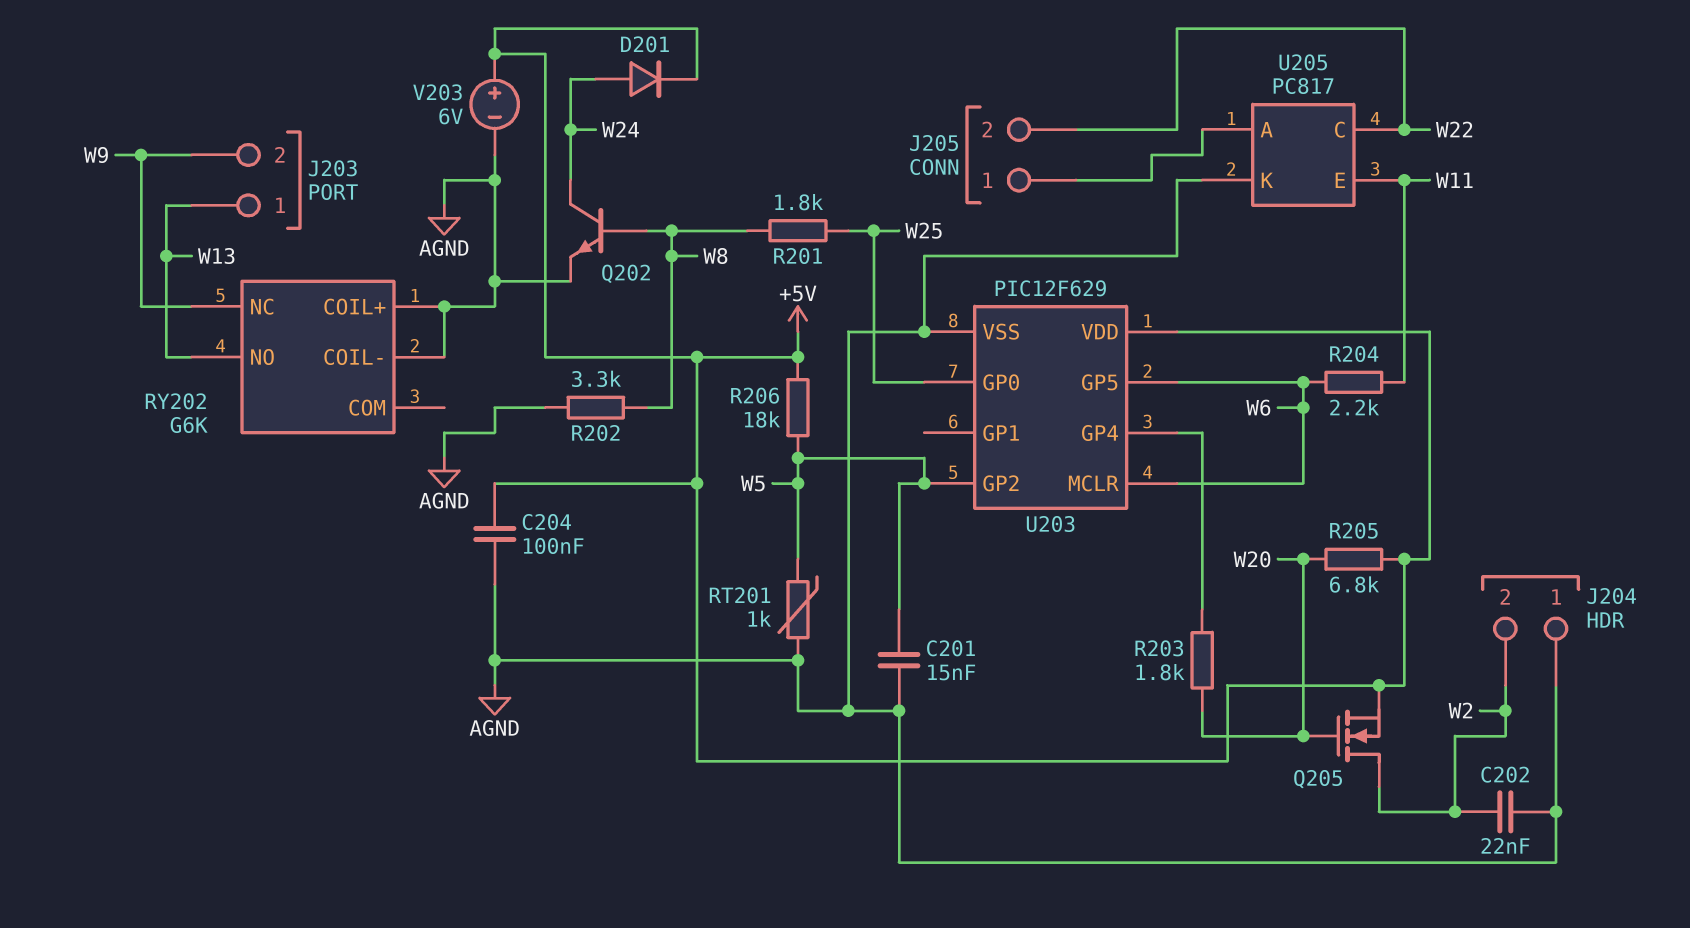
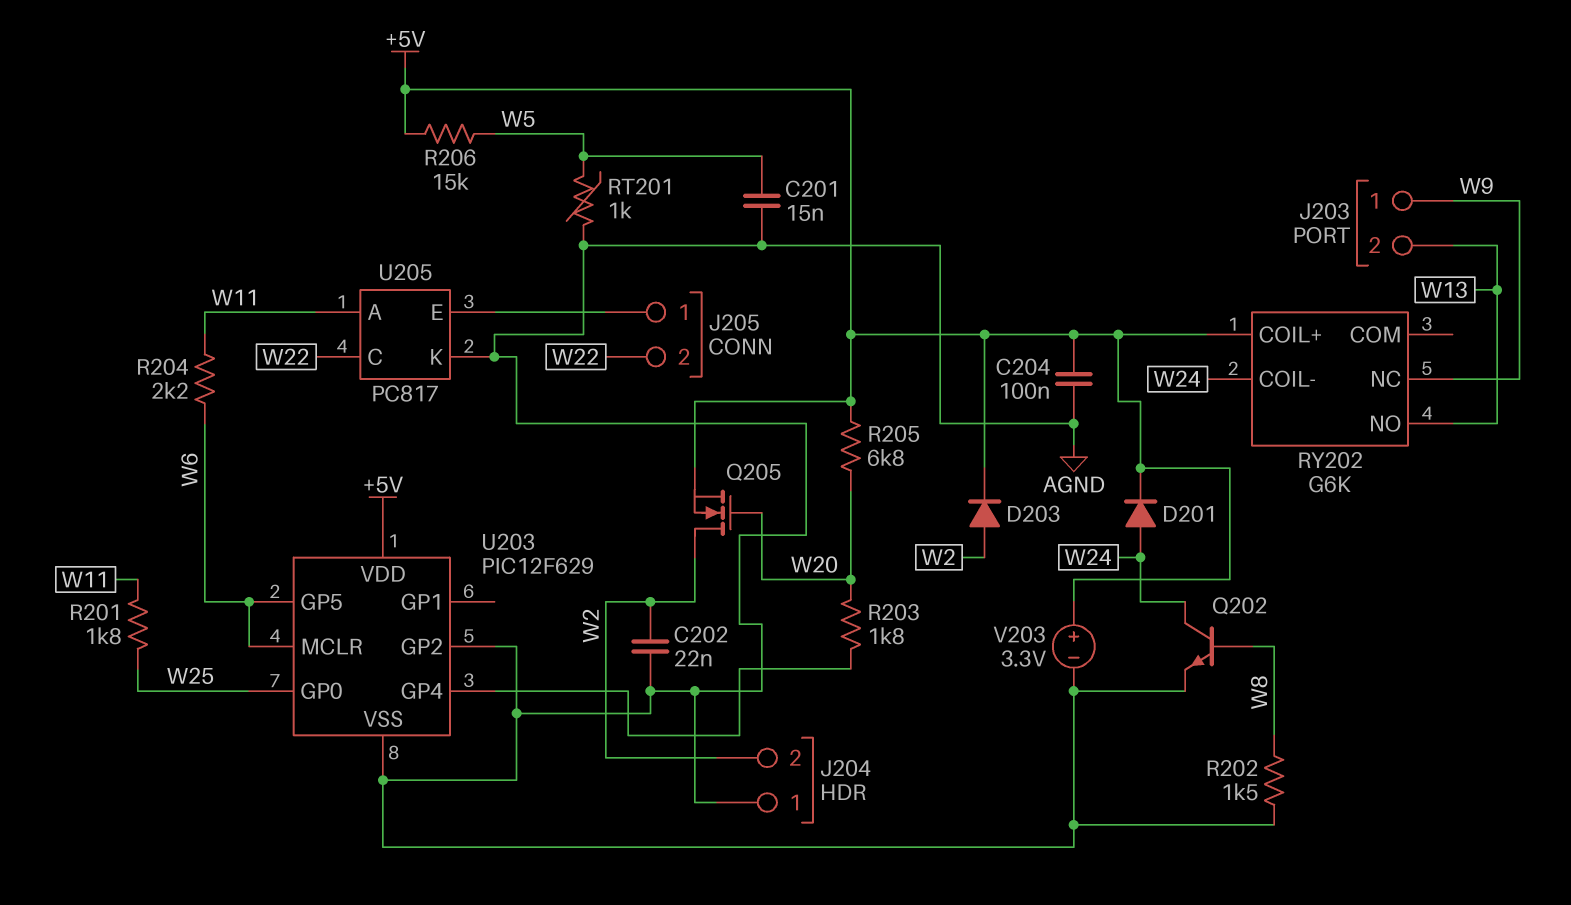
D203: none -> diode (A W2, K +5V)
J203 pin 1: W13 -> W9
J203 pin 2: W9 -> W13
R201: 1.8k (W8, W25) -> 1.8k (W11, W25)
R202: 3.3k (AGND, W8) -> 1.5k (AGND, W8)
R206: 18k (+5V, W5) -> 15k (+5V, W5)
RY202 pin COIL+: AGND -> +5V
RY202 pin COIL-: AGND -> W24
U203 pin GP2: W5 -> AGND
U205 pin A: J205/1 -> W11
U205 pin E: W11 -> J205/1
V203: 6V (plus +5V, minus AGND) -> 3.3V (plus +5V, minus AGND)

